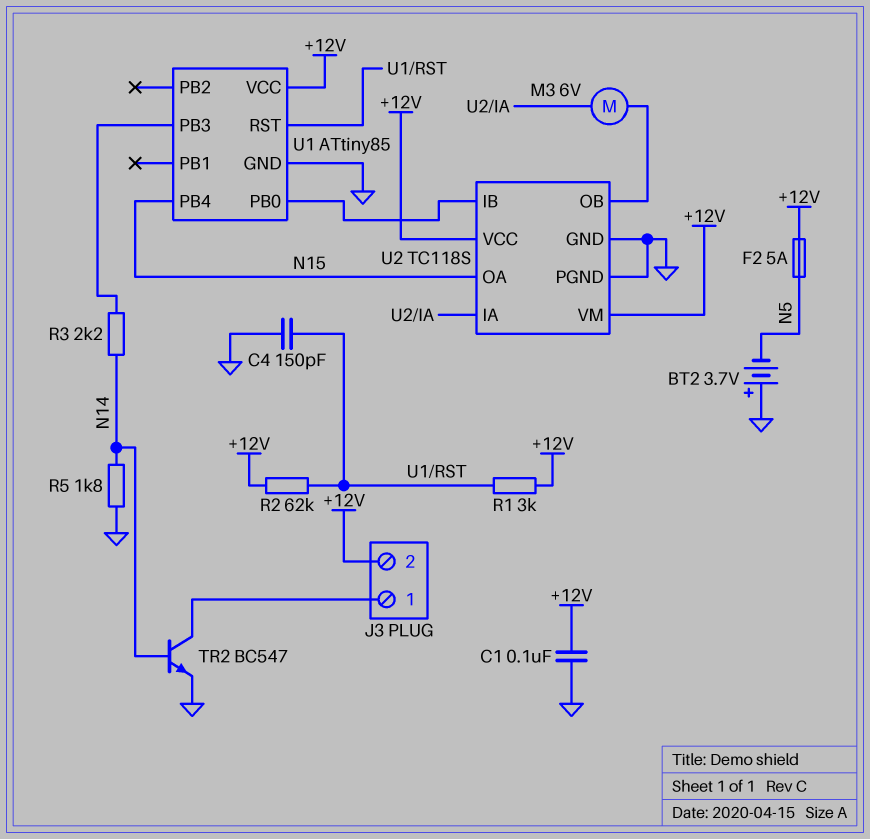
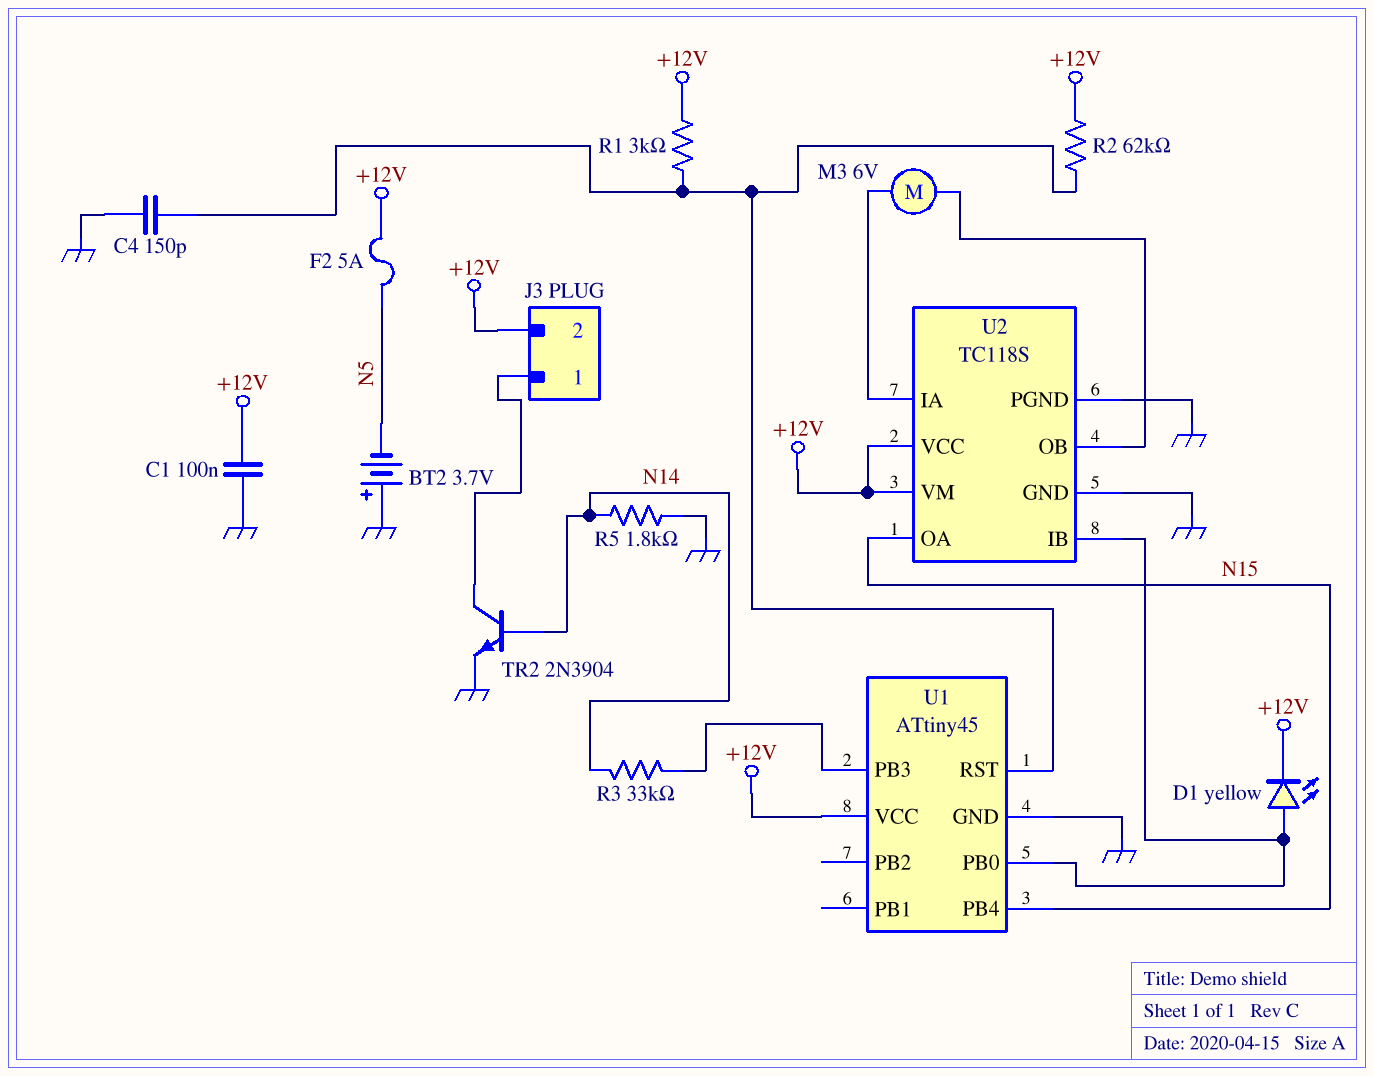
D1: none -> LED yellow (A U1/PB0, K +12V)
R3: 2.2k (N14, U1/PB3) -> 33k (N14, U1/PB3)
TR2: NPN BC547 (B N14, C J3/1, E GND) -> NPN 2N3904 (B N14, C J3/1, E GND)
U1: ATtiny85 -> ATtiny45

